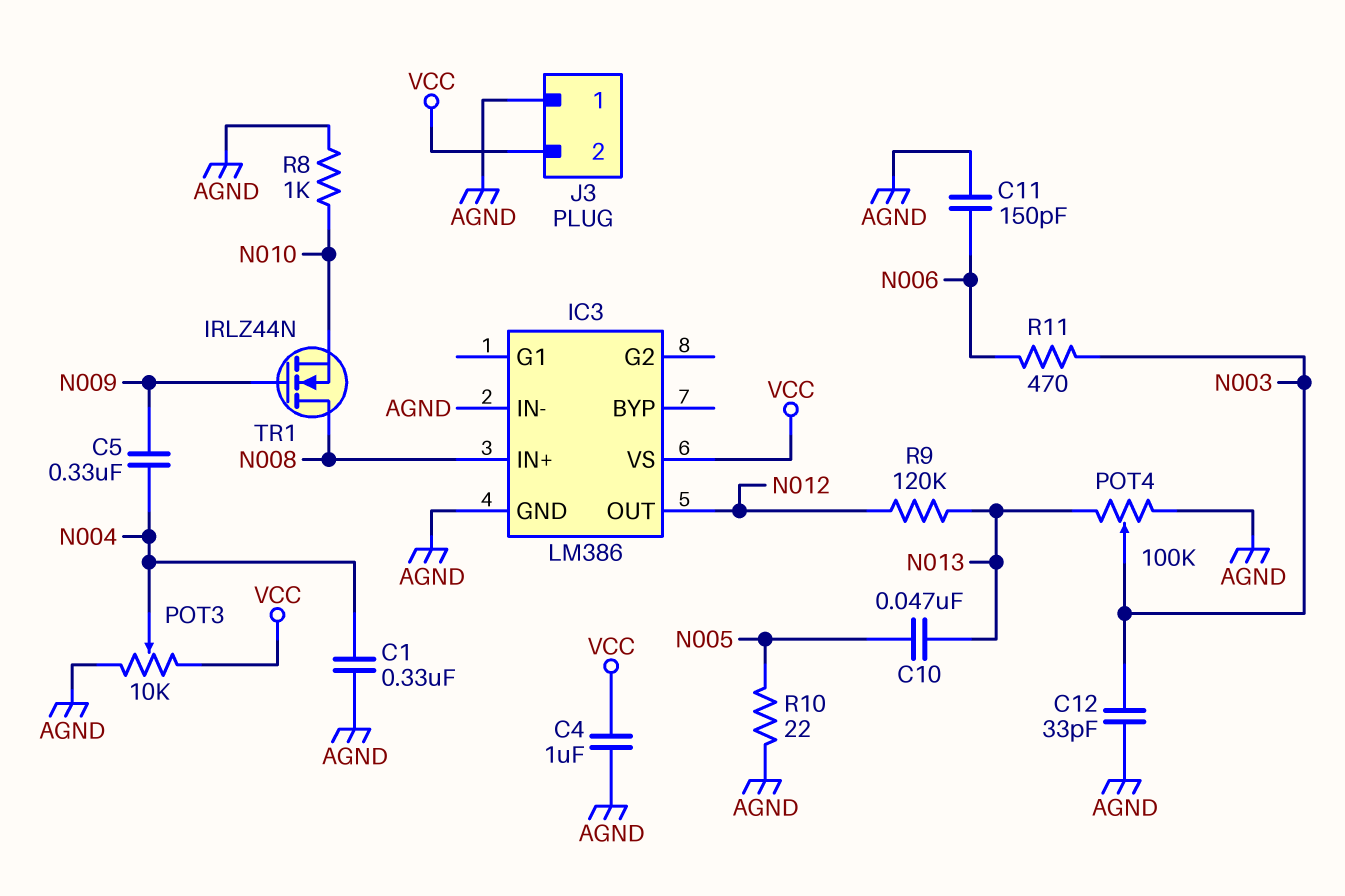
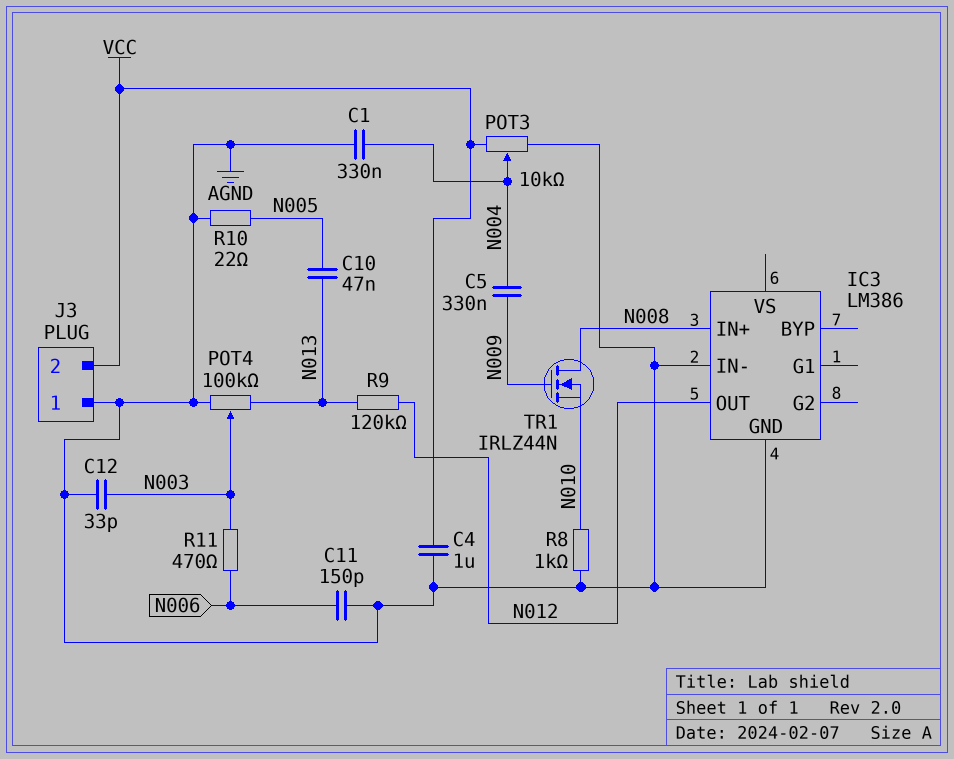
IC3 pin VS: VCC -> none

